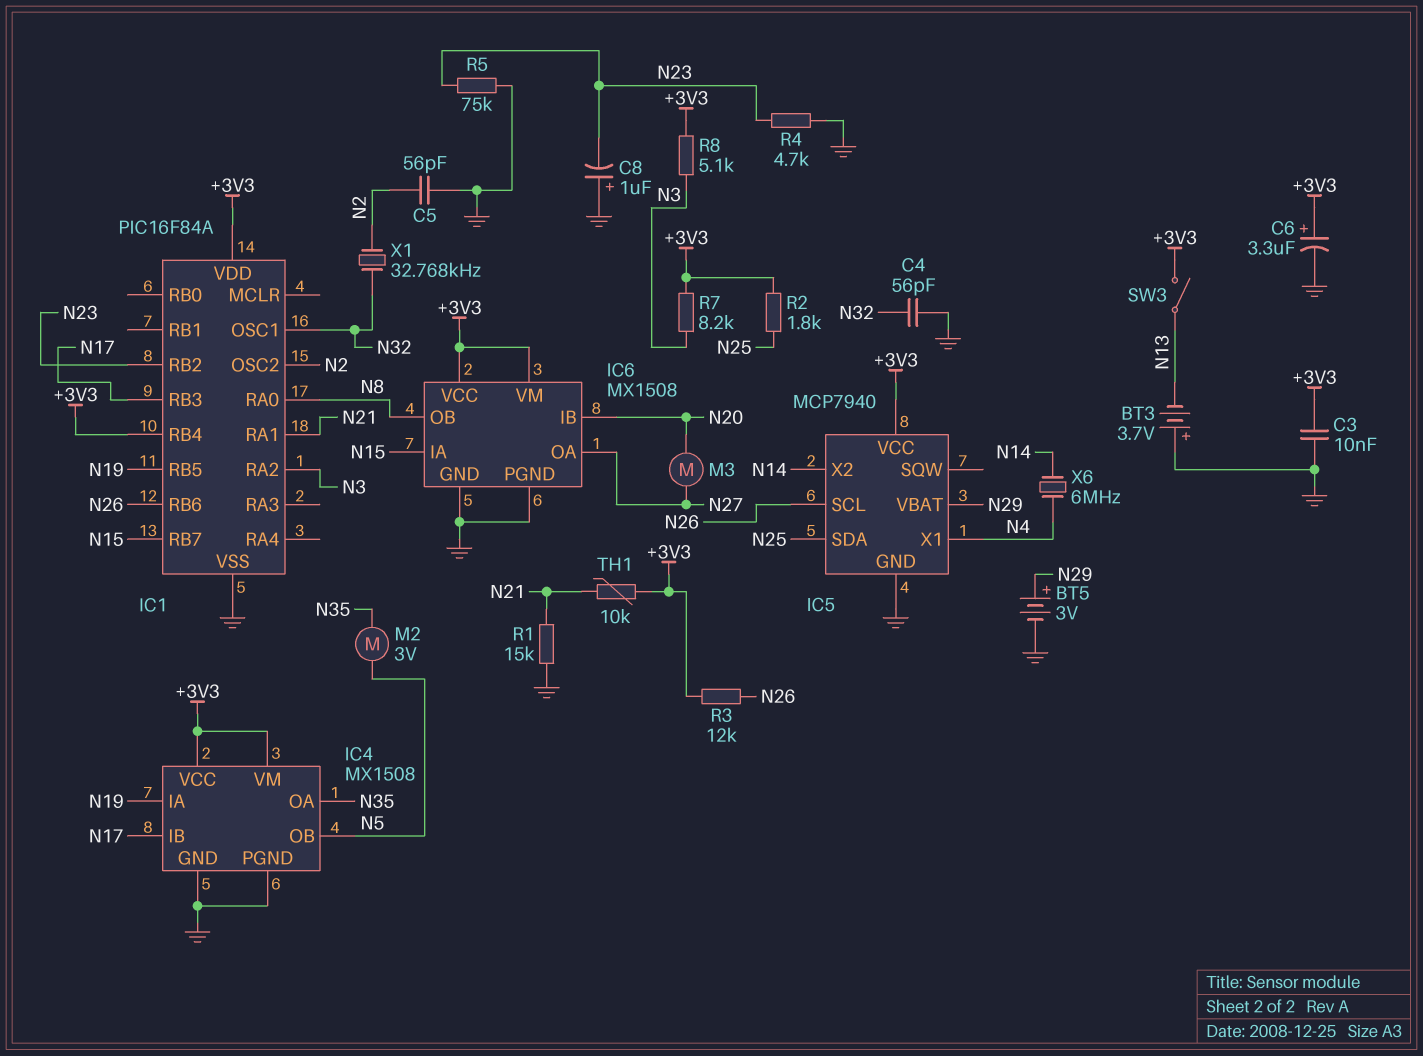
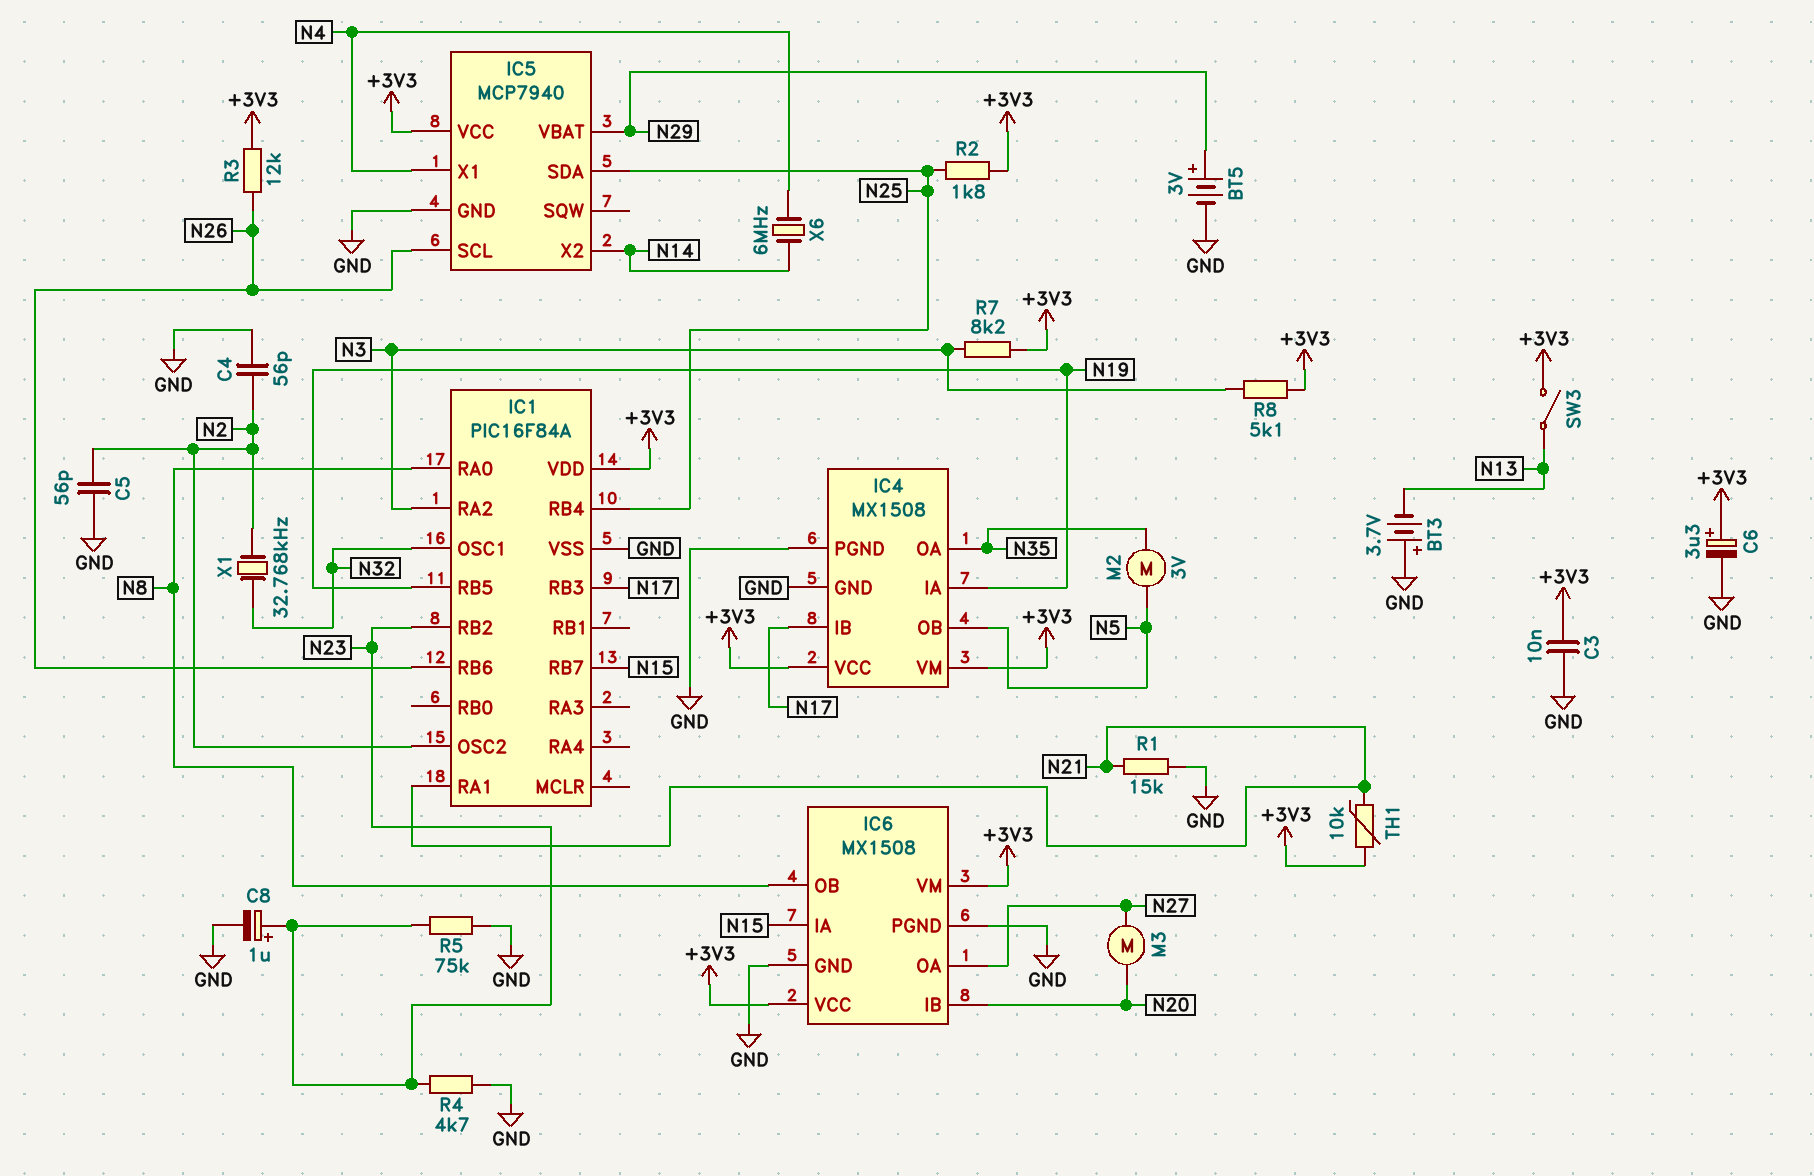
C4: 56pF (GND, N32) -> 56pF (GND, N2)
C8: 1uF (plus GND, minus N23) -> 1uF (plus N23, minus GND)
IC1 pin RB4: +3V3 -> N25

